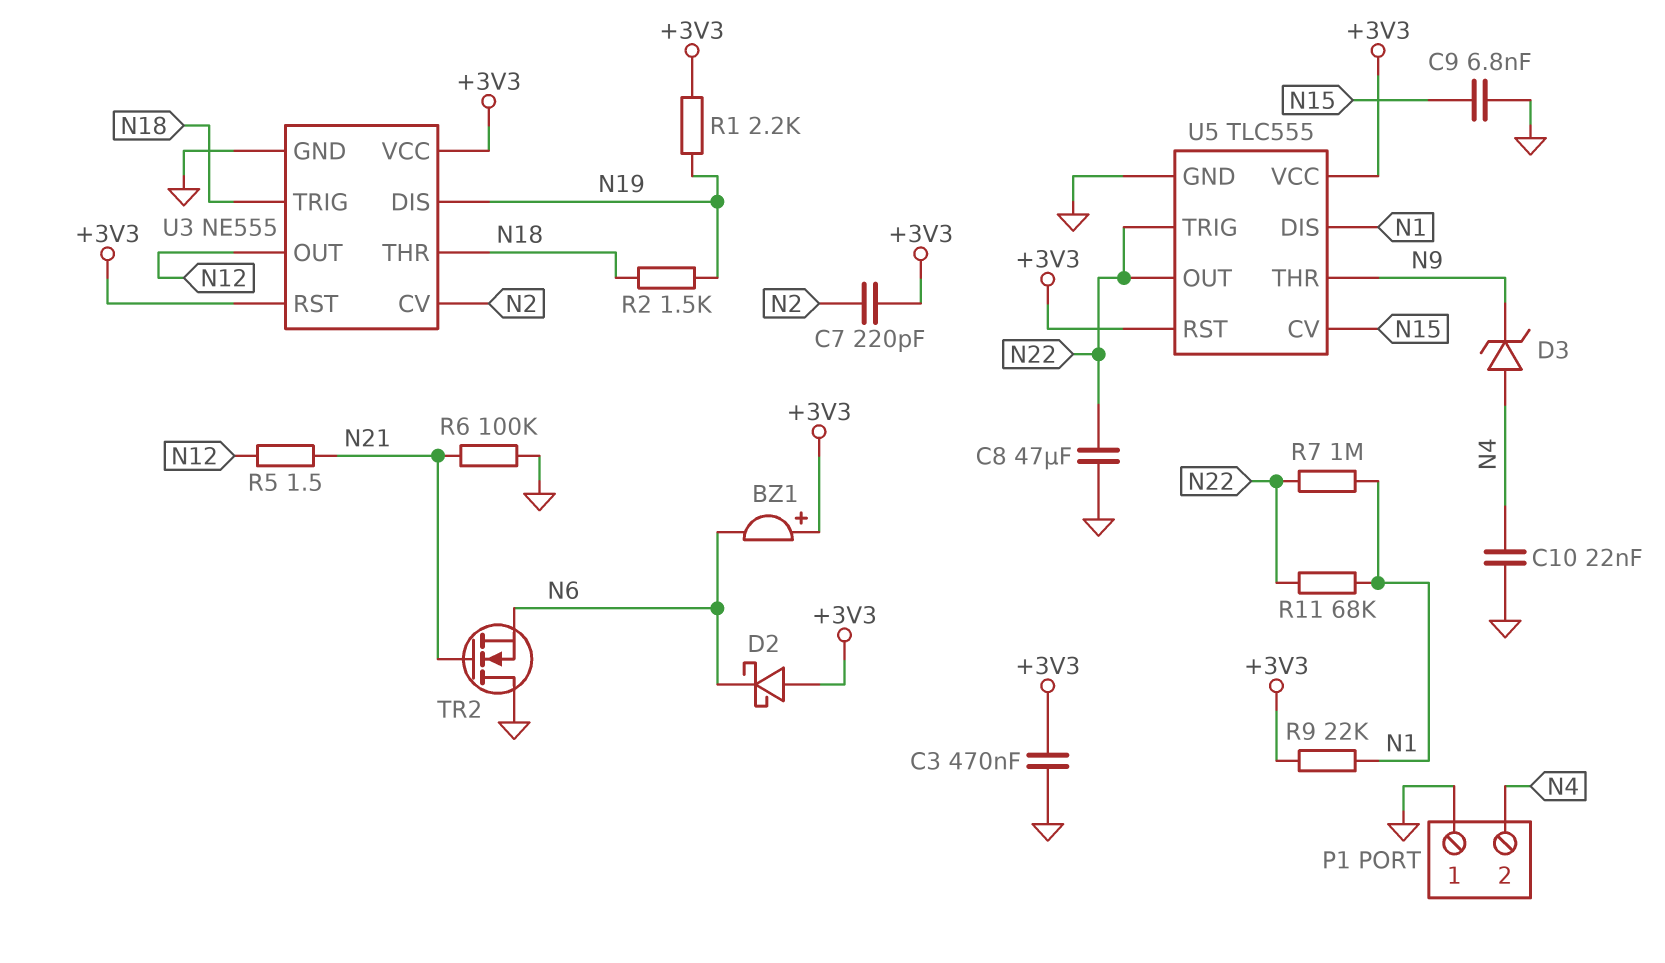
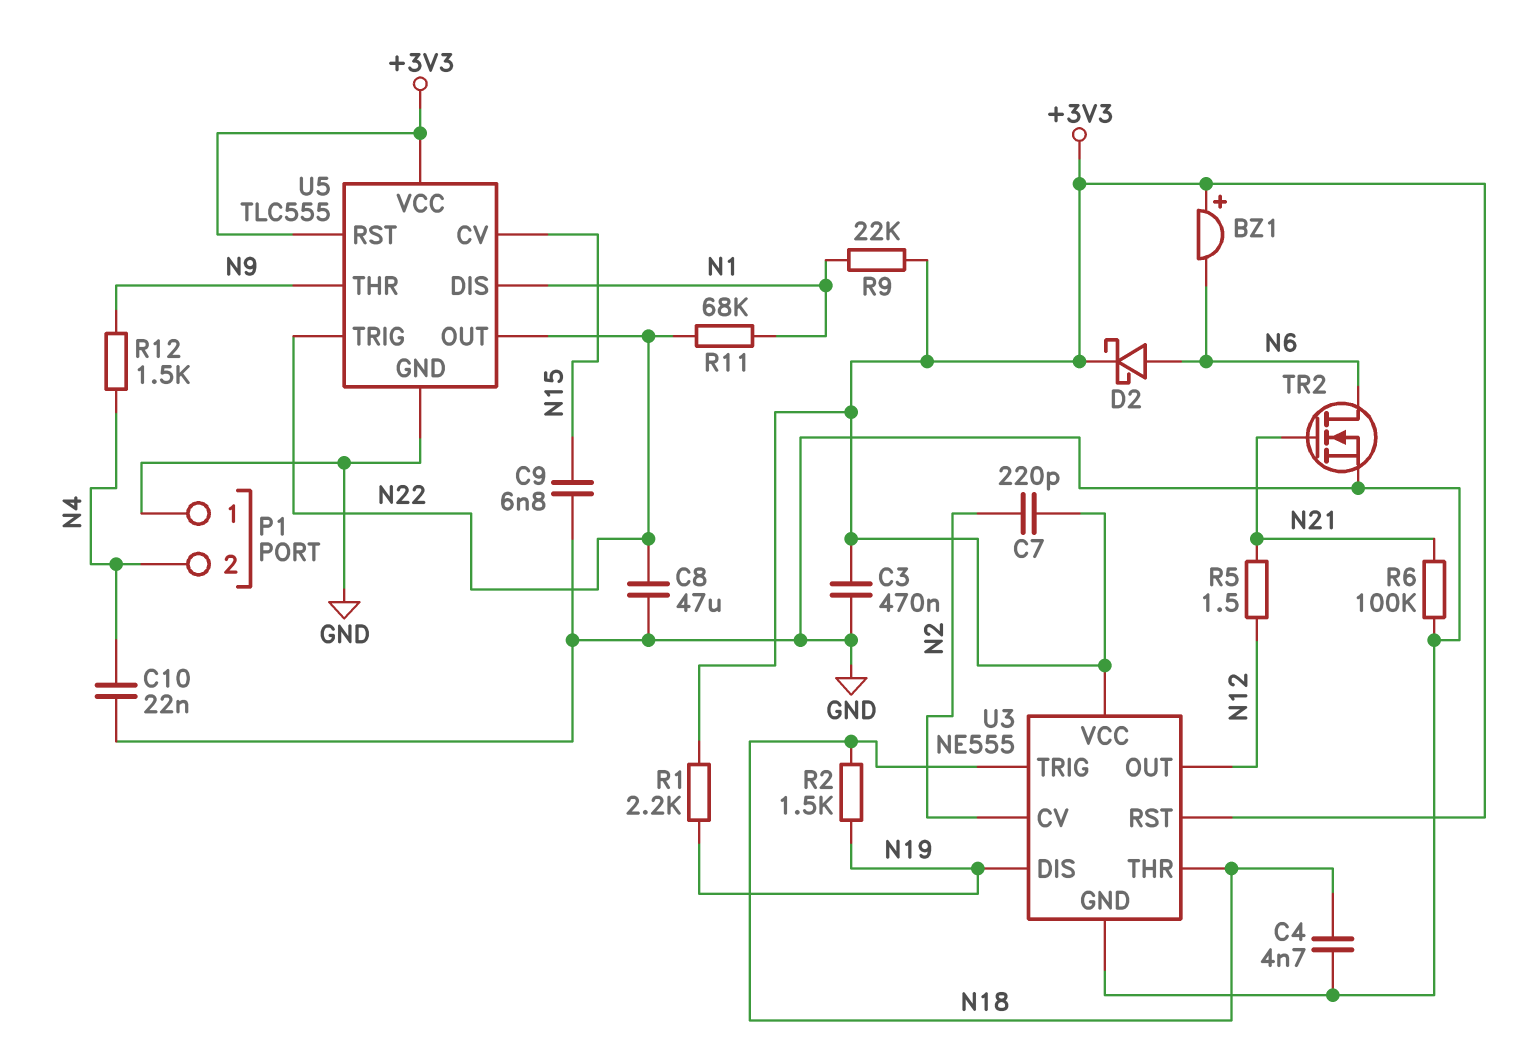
C4: none -> 4.7nF (GND, N18)
D2: schottky (A +3V3, K N6) -> schottky (A N6, K +3V3)
D3: zener (A N4, K N9) -> none
R7: 1M (N1, N22) -> none
R12: none -> 1.5k (N4, N9)
TR2: NMOS (G N21, D GND, S N6) -> NMOS (G N21, D N6, S GND)

